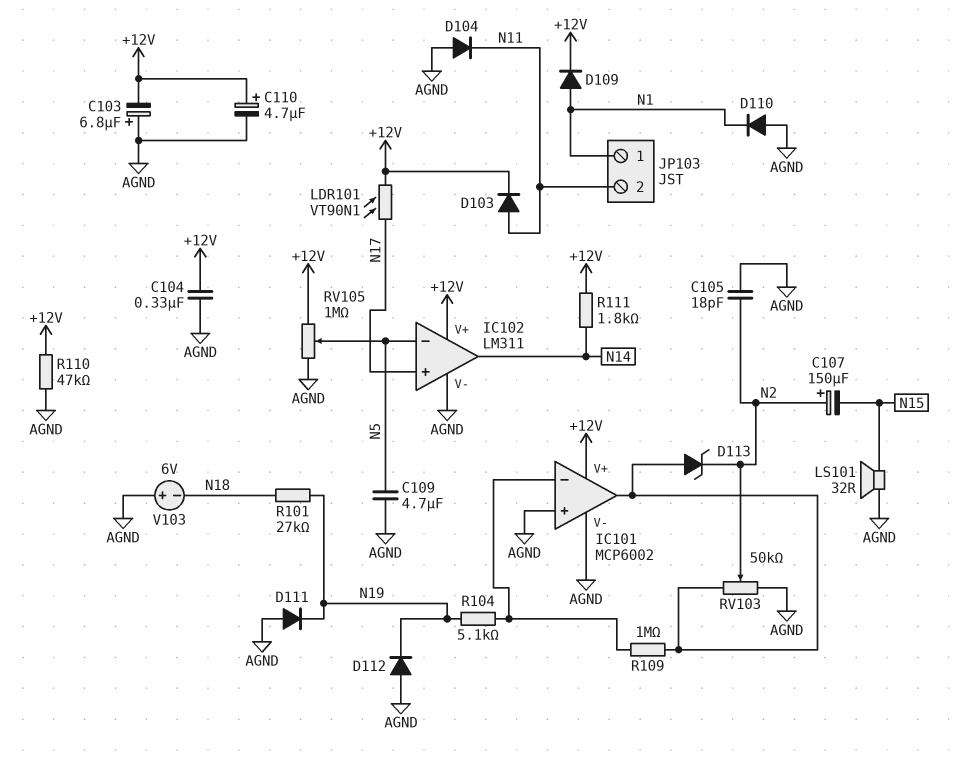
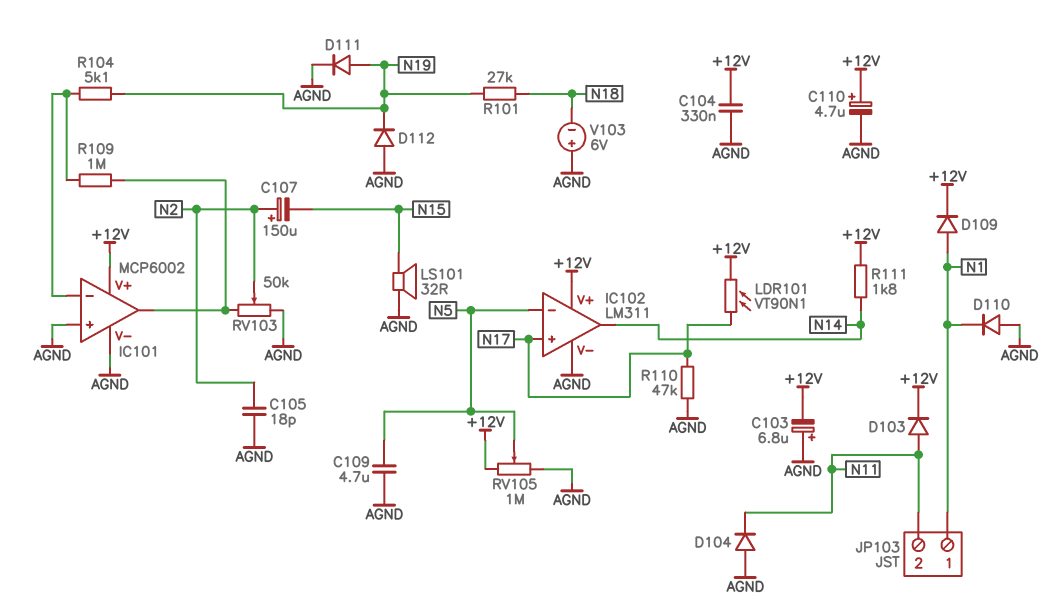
D111: diode (A AGND, K N19) -> diode (A N19, K AGND)
D113: zener (A IC101/out, K N2) -> none
R110: 47k (+12V, AGND) -> 47k (AGND, N17)

